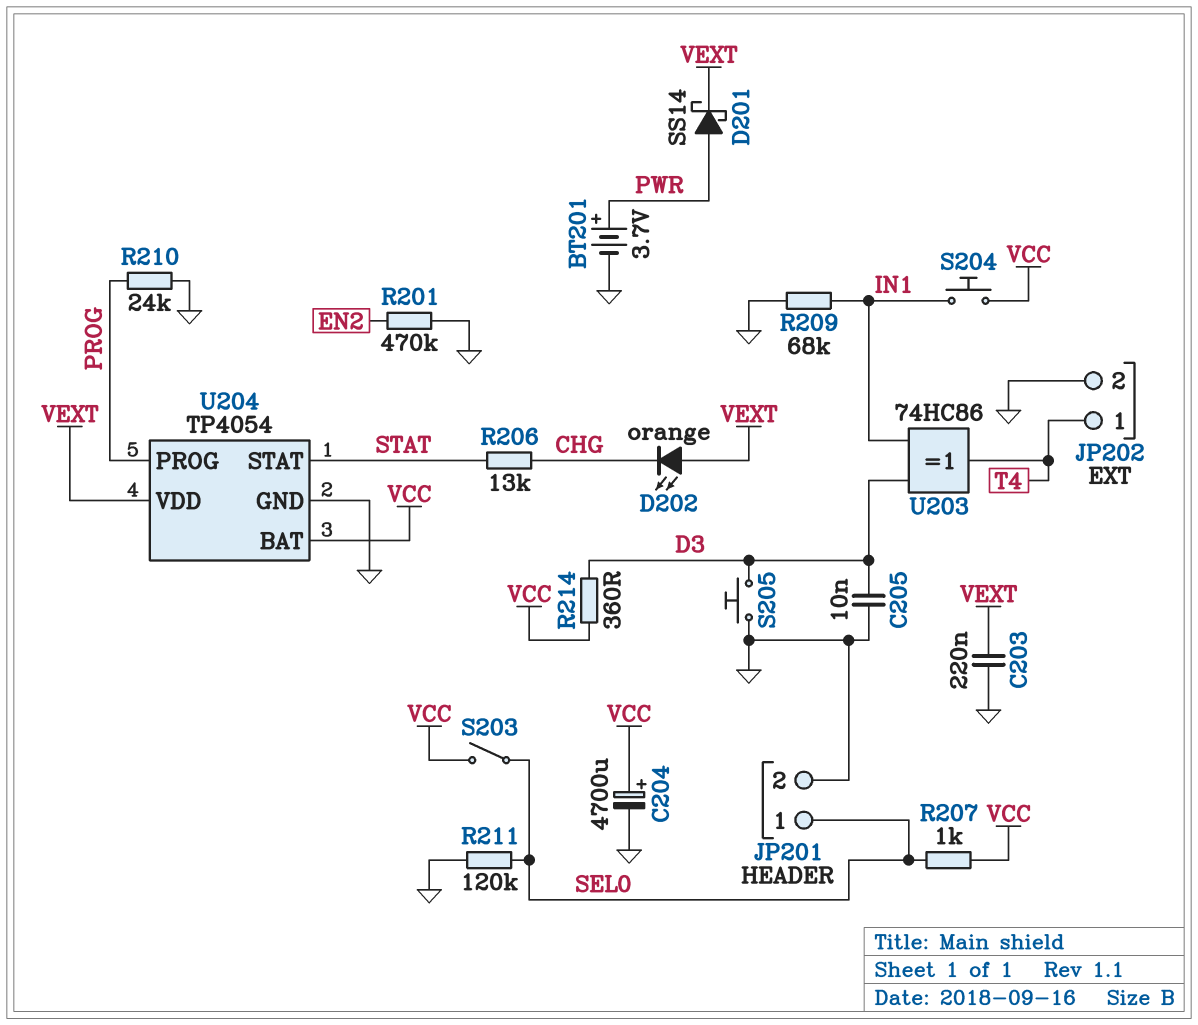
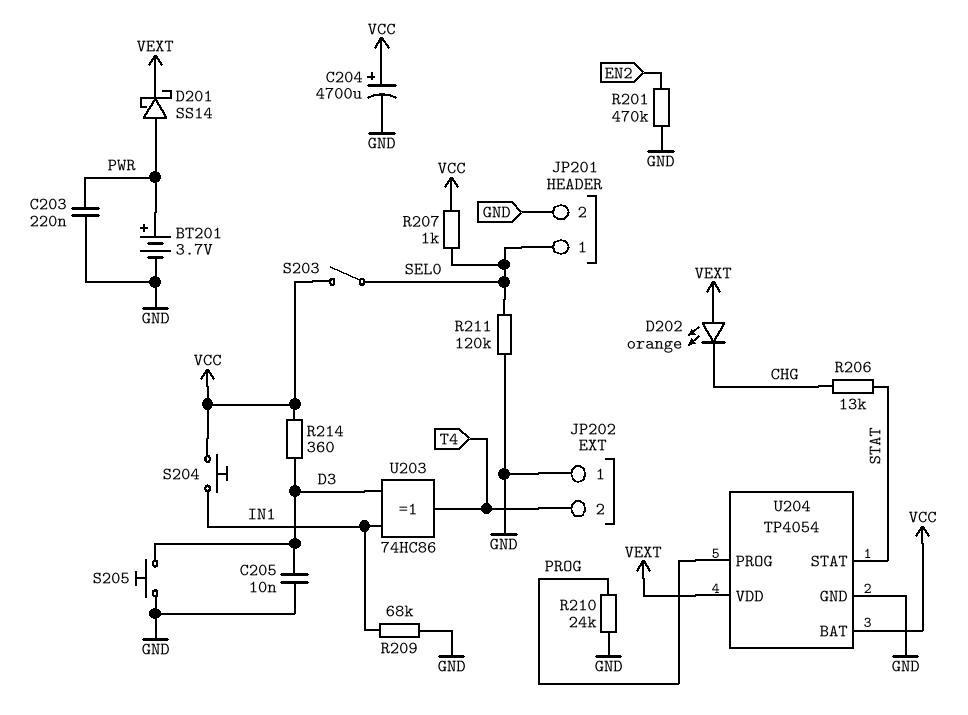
C203: 220nF (GND, VEXT) -> 220nF (GND, PWR)
JP202 pin 1: T4 -> GND
JP202 pin 2: GND -> T4

